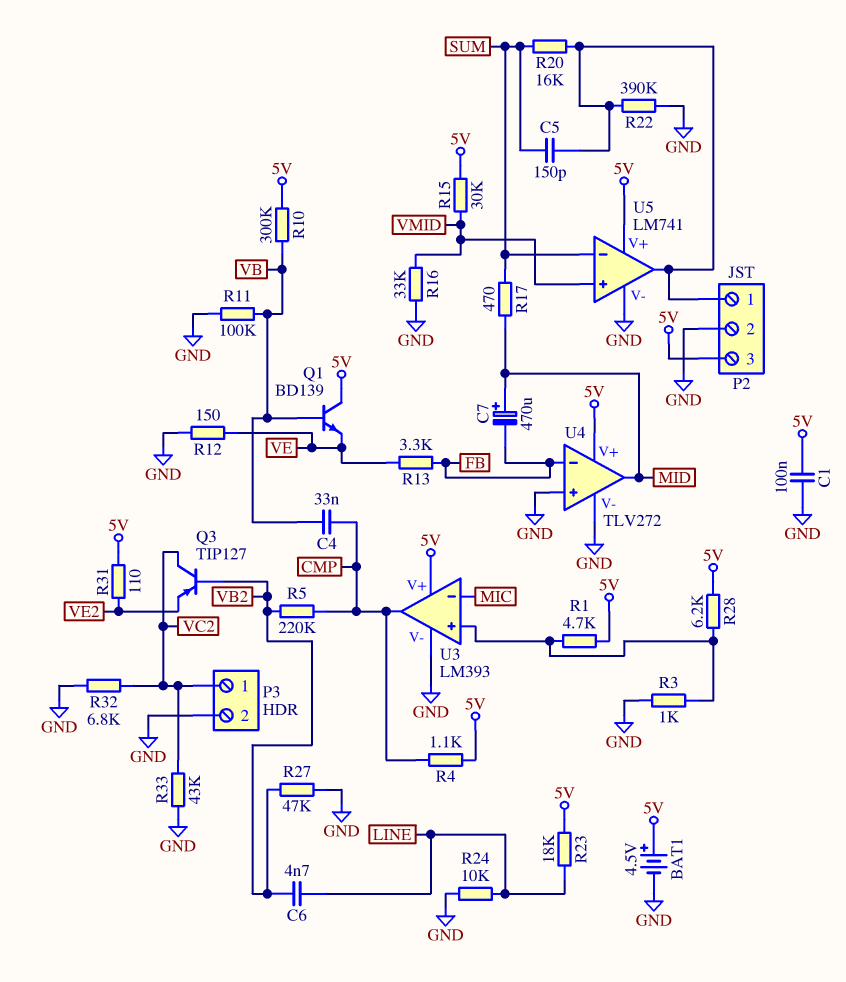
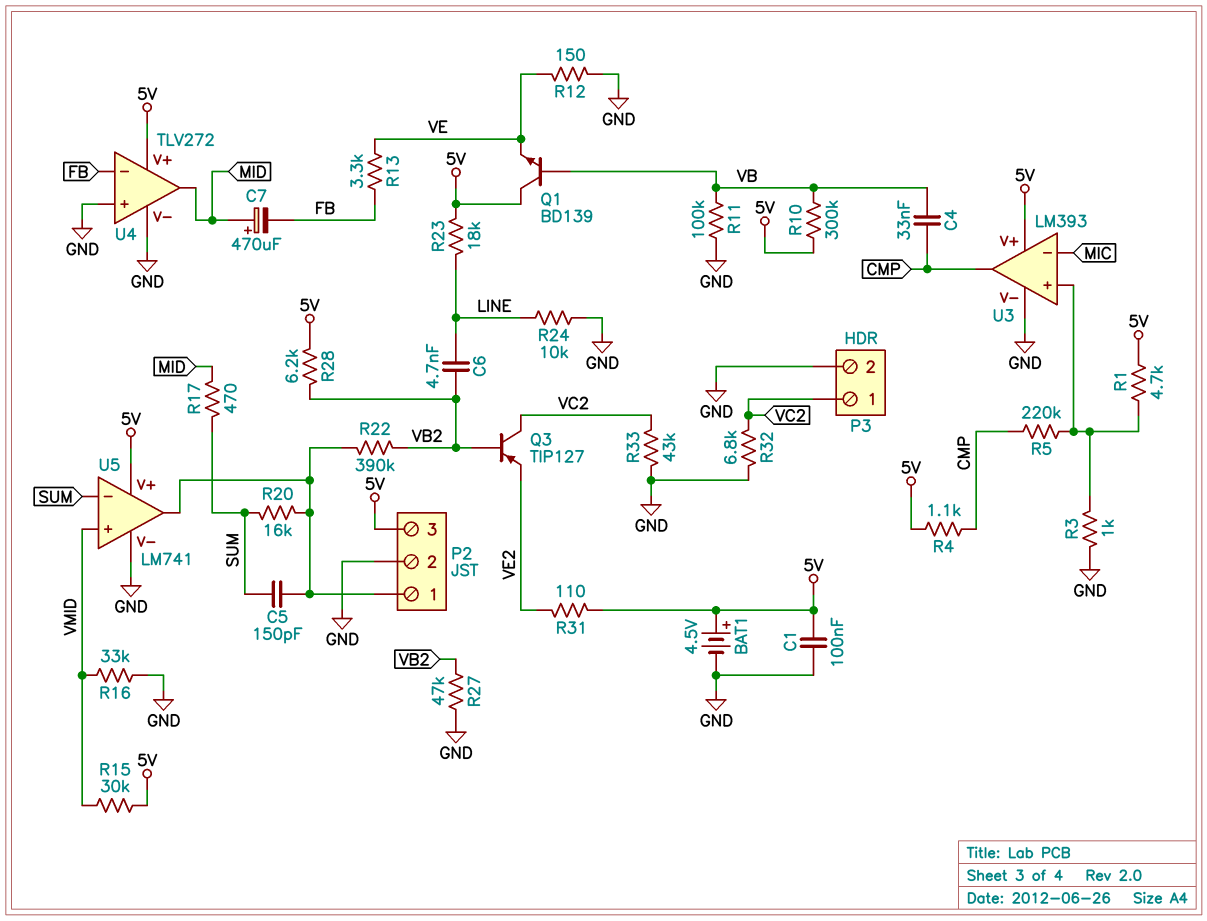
R5: 220k (CMP, VB2) -> 220k (CMP, U3/in+)
R22: 390k (GND, P2/1) -> 390k (P2/1, VB2)
R28: 6.2k (5V, U3/in+) -> 6.2k (5V, VB2)

